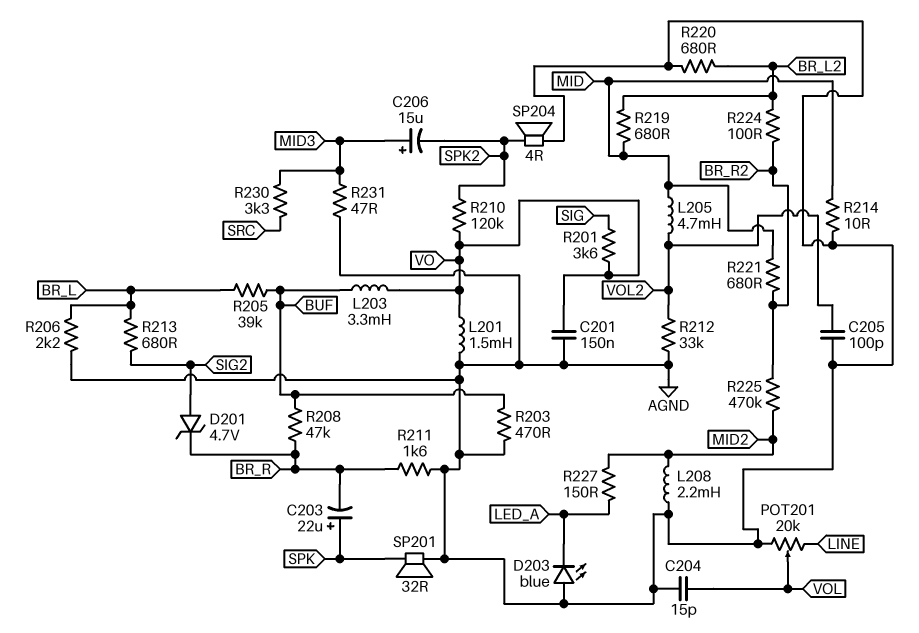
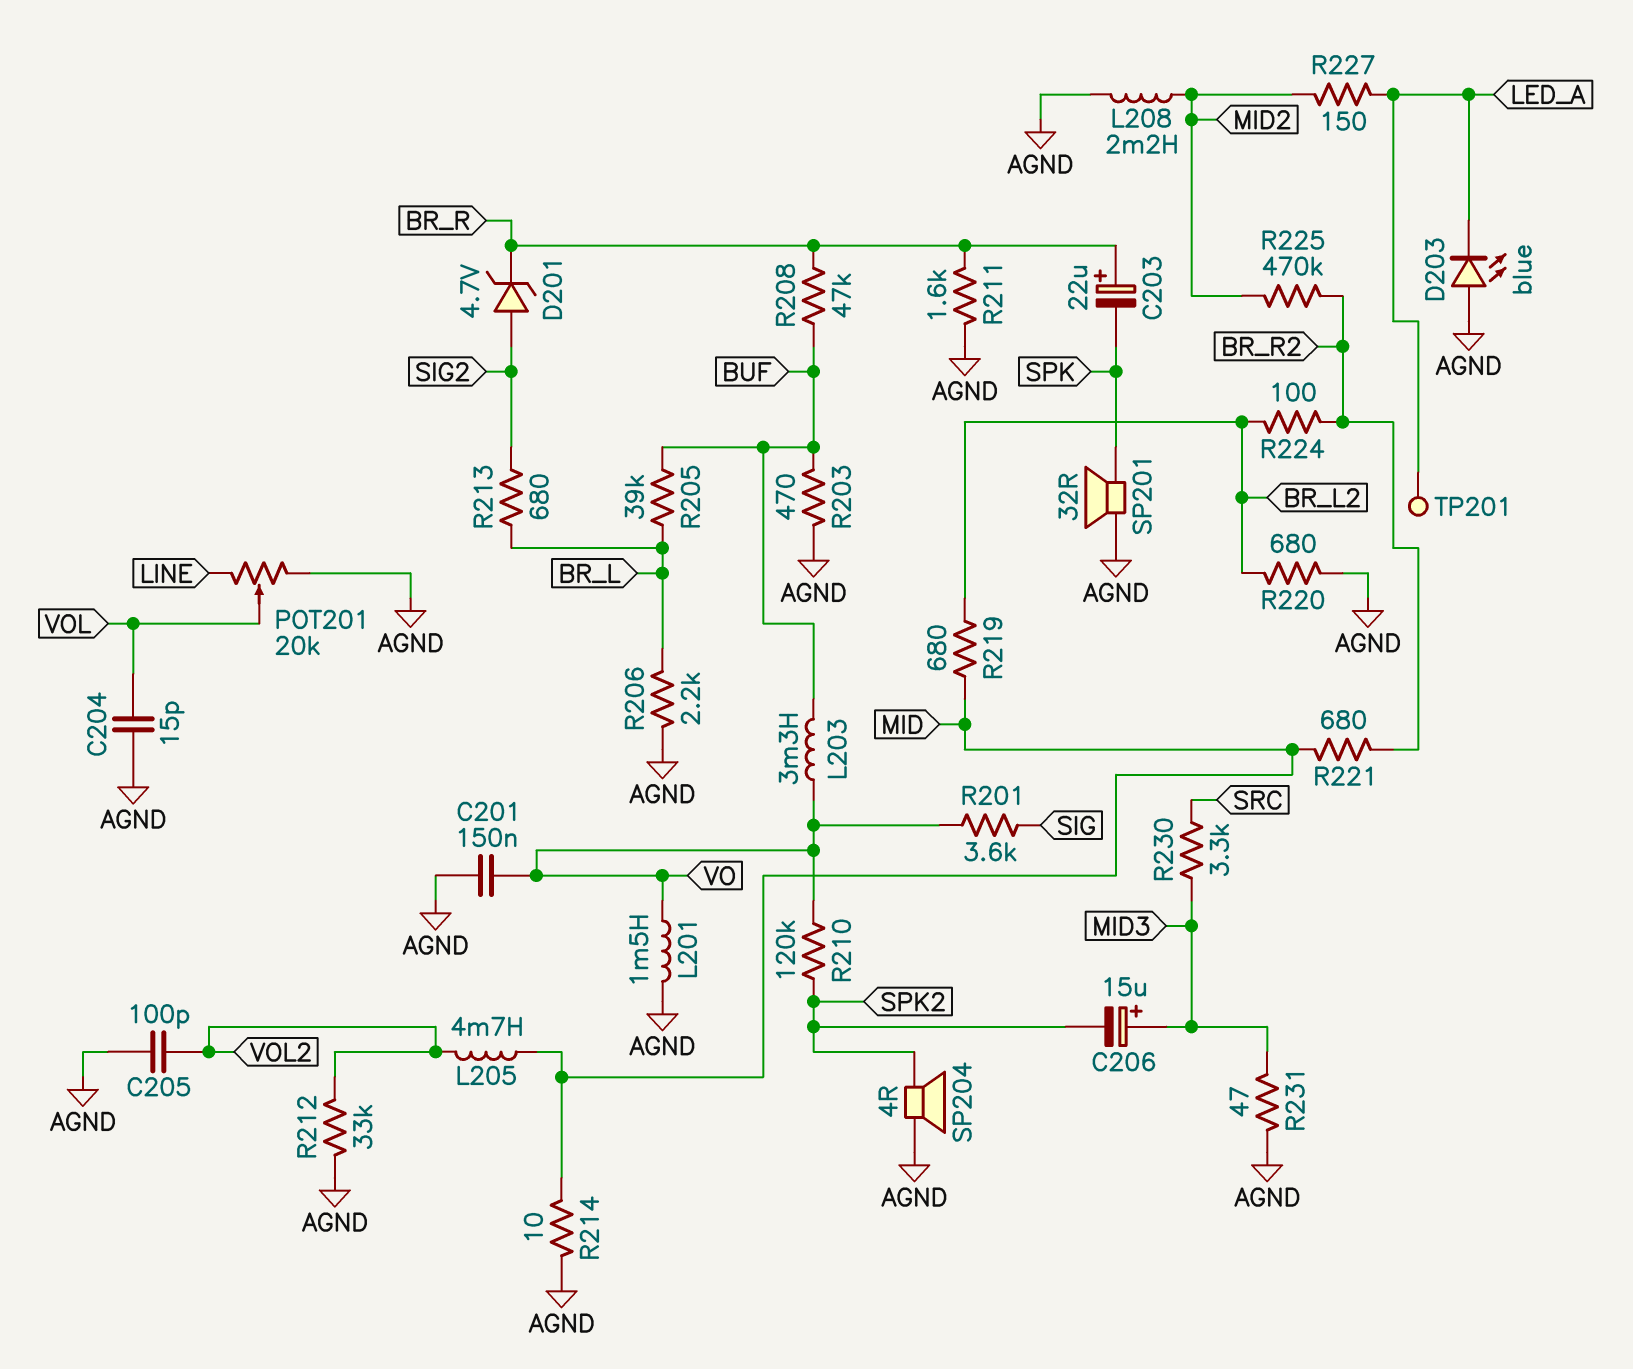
C203: 22uF (plus SPK, minus BR_R) -> 22uF (plus BR_R, minus SPK)
TP201: none -> test point (LED_A)

